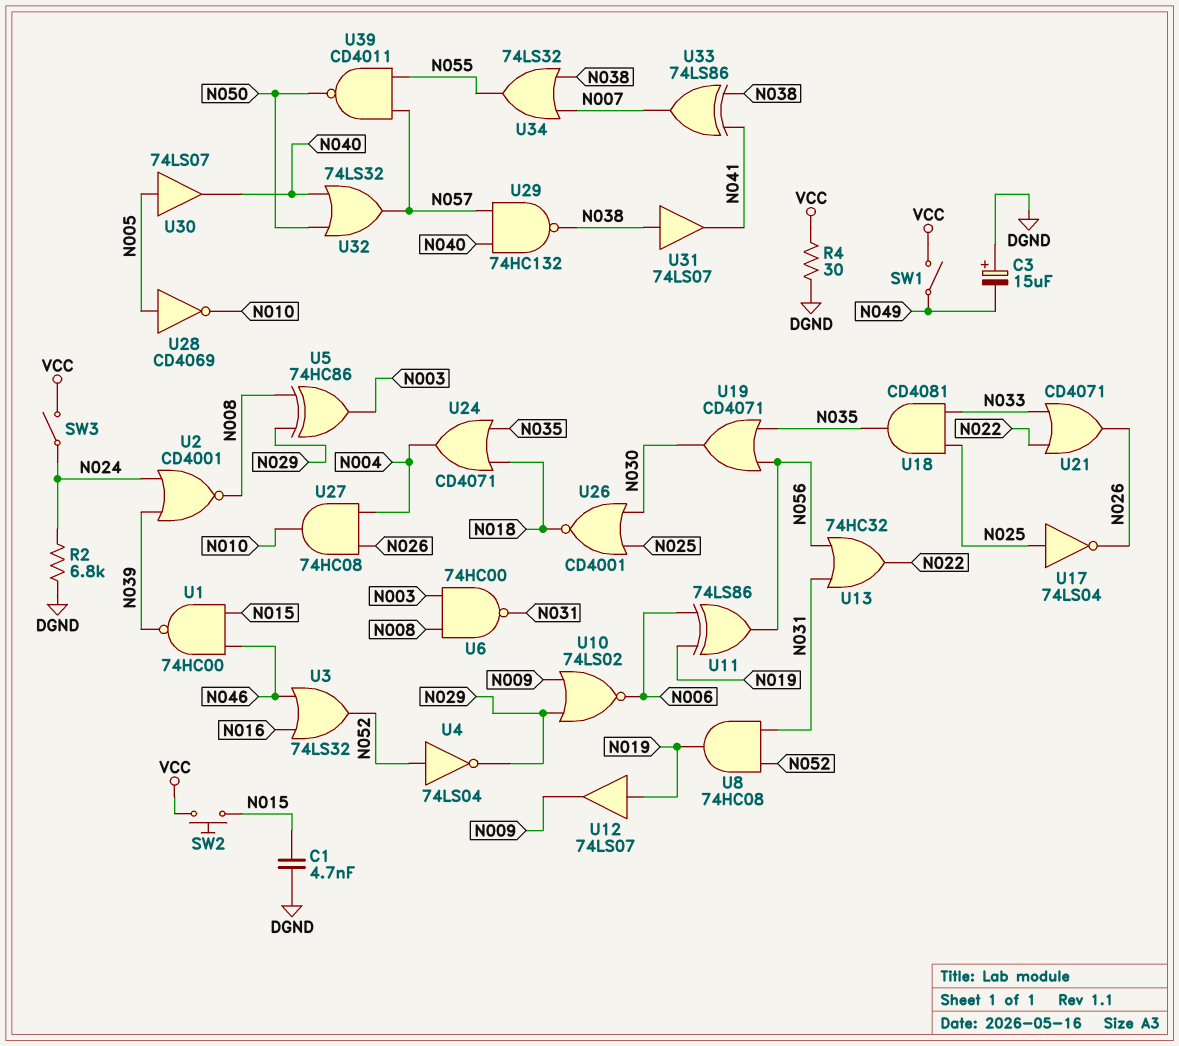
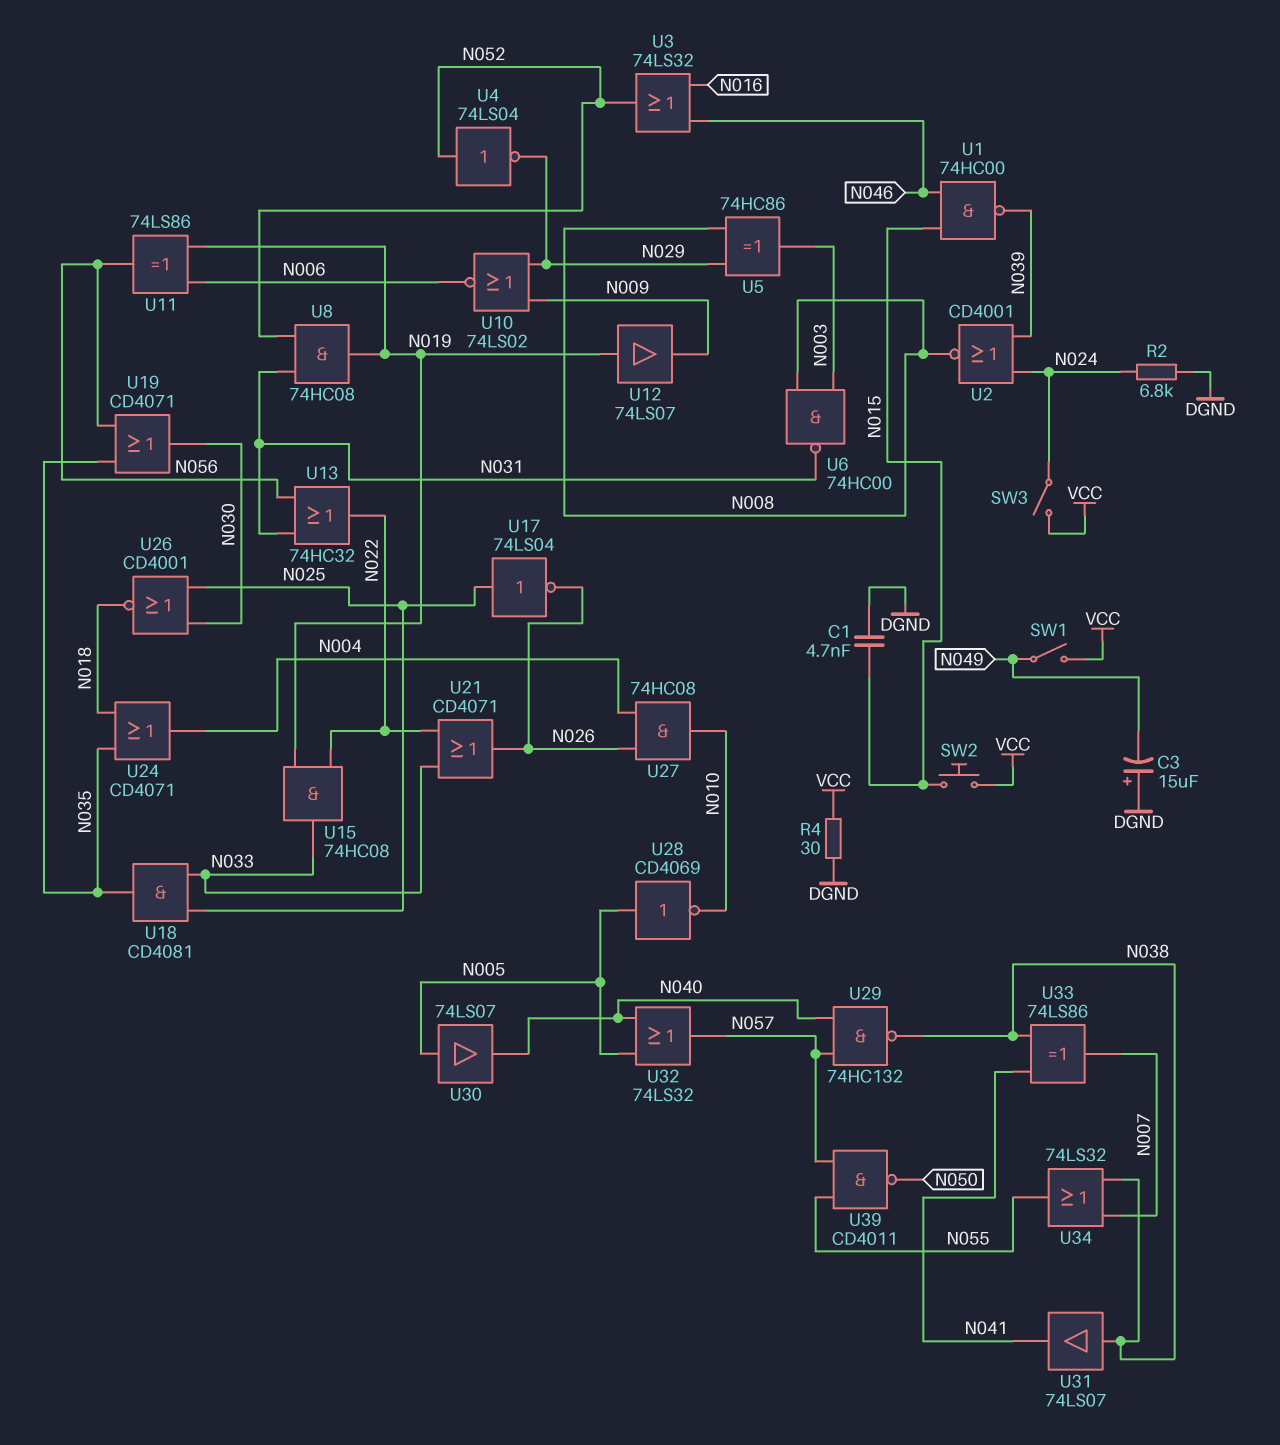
U15: none -> AND 74HC08 (in N019, in N022, out N033)
U32: OR 74LS32 (in N040, in N050, out N057) -> OR 74LS32 (in N005, in N040, out N057)

